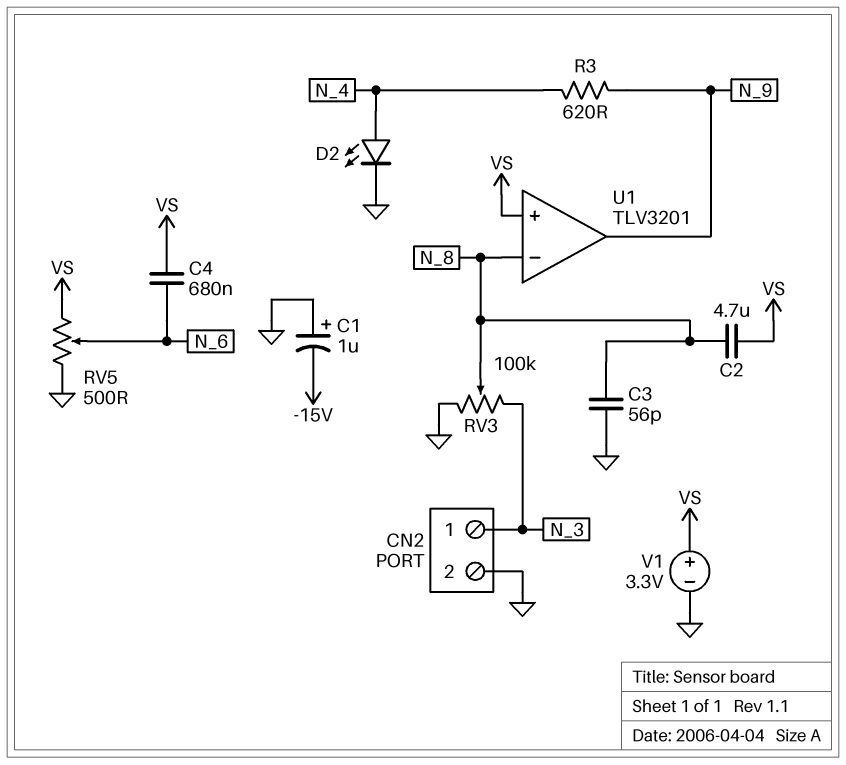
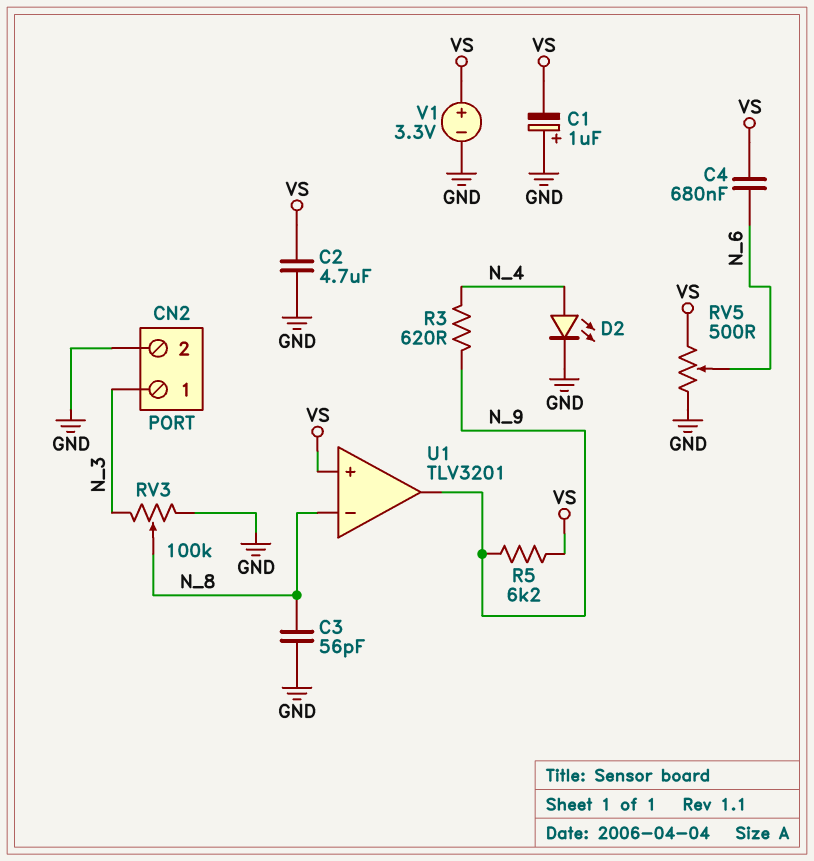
C1: 1uF (plus GND, minus -15V) -> 1uF (plus GND, minus VS)
C2: 4.7uF (N_8, VS) -> 4.7uF (GND, VS)
R5: none -> 6.2k (N_9, VS)

